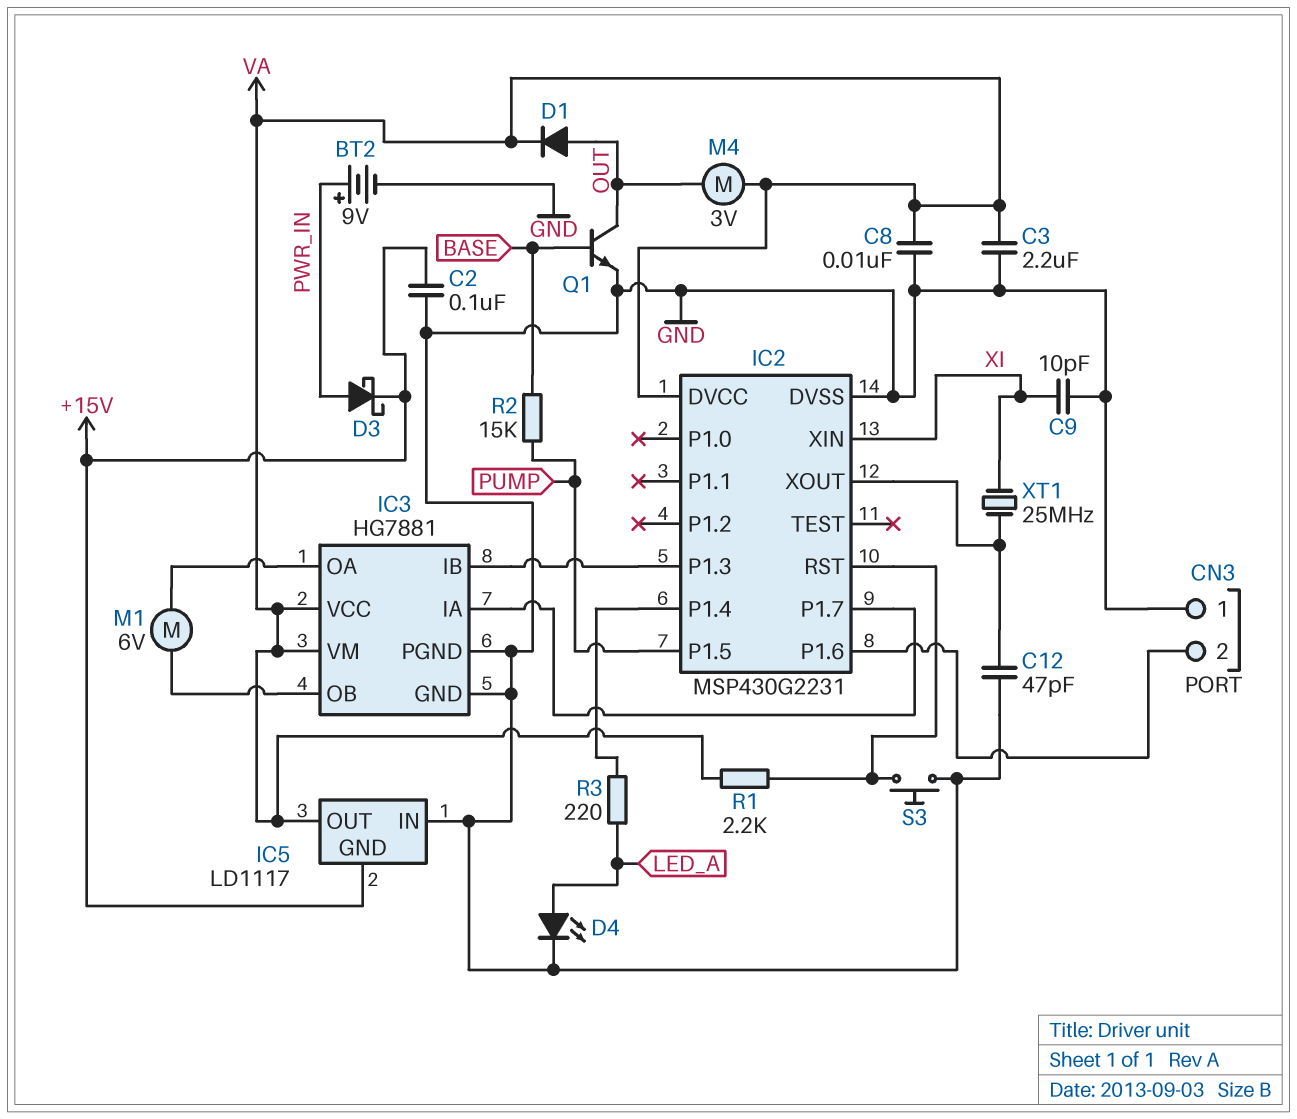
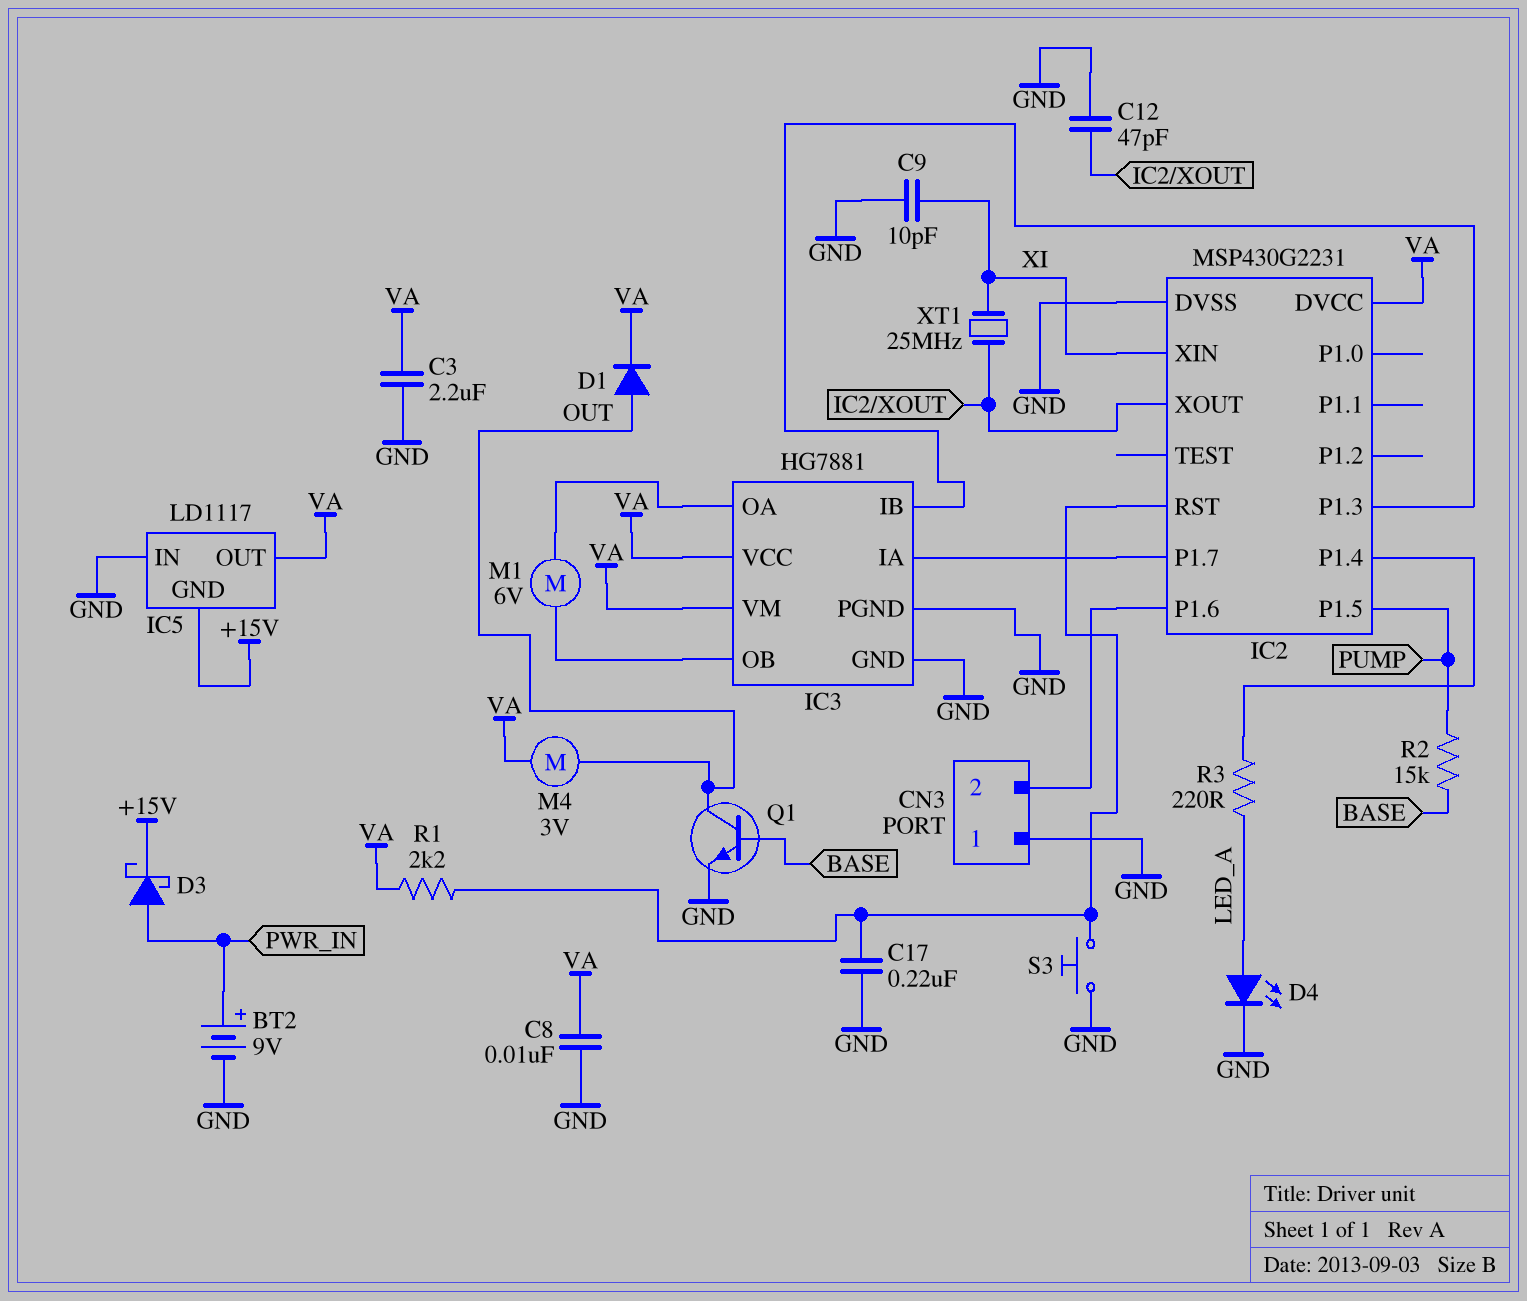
C2: 100nF (+15V, GND) -> none
C17: none -> 220nF (GND, IC2/RST)

